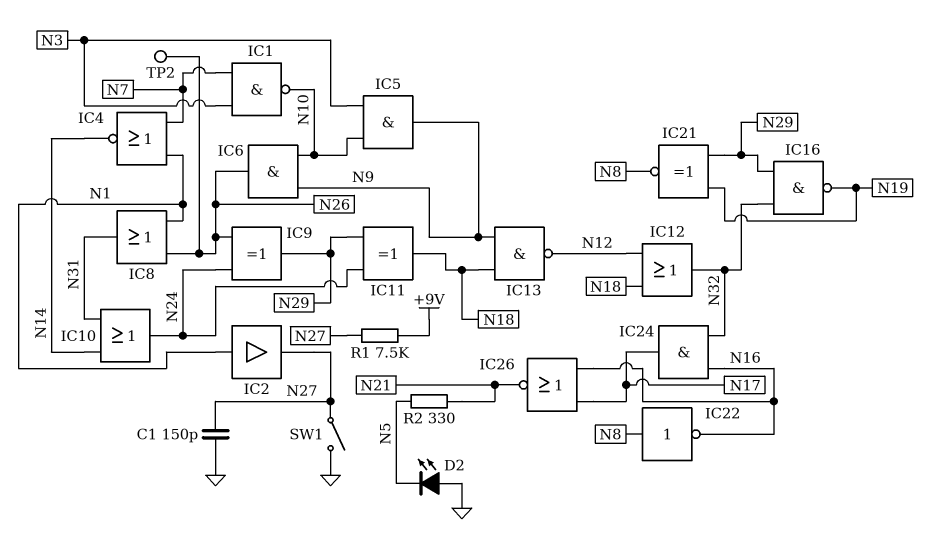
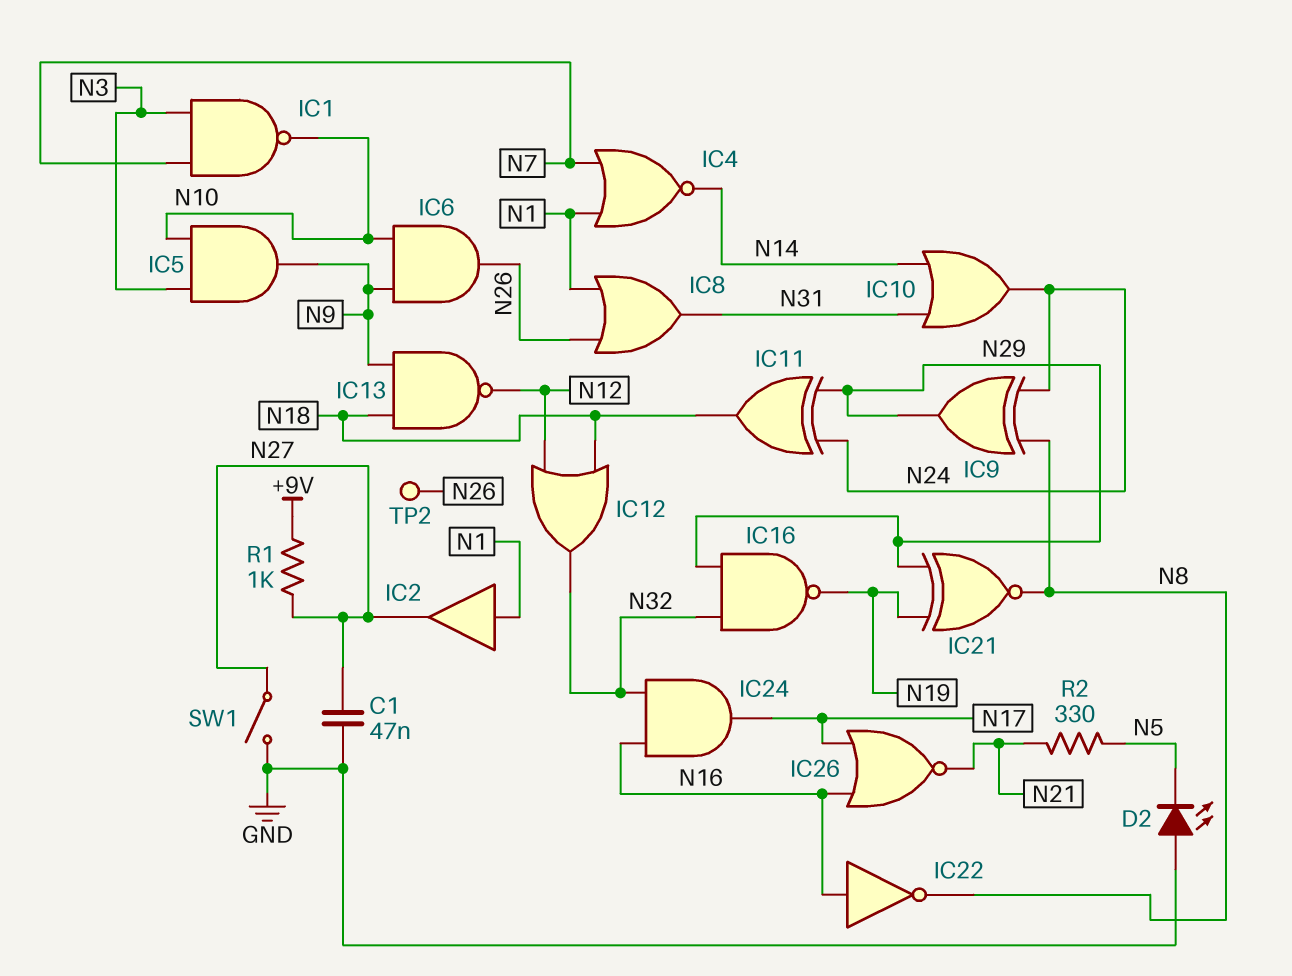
C1: 150pF (GND, N27) -> 47nF (GND, N27)
IC9: XOR (in N24, in N26, out N29) -> XOR (in N8, in N24, out N29)
IC22: NOT (in N8, out N16) -> NOT (in N16, out N8)
R1: 7.5k (+9V, N27) -> 1k (+9V, N27)

